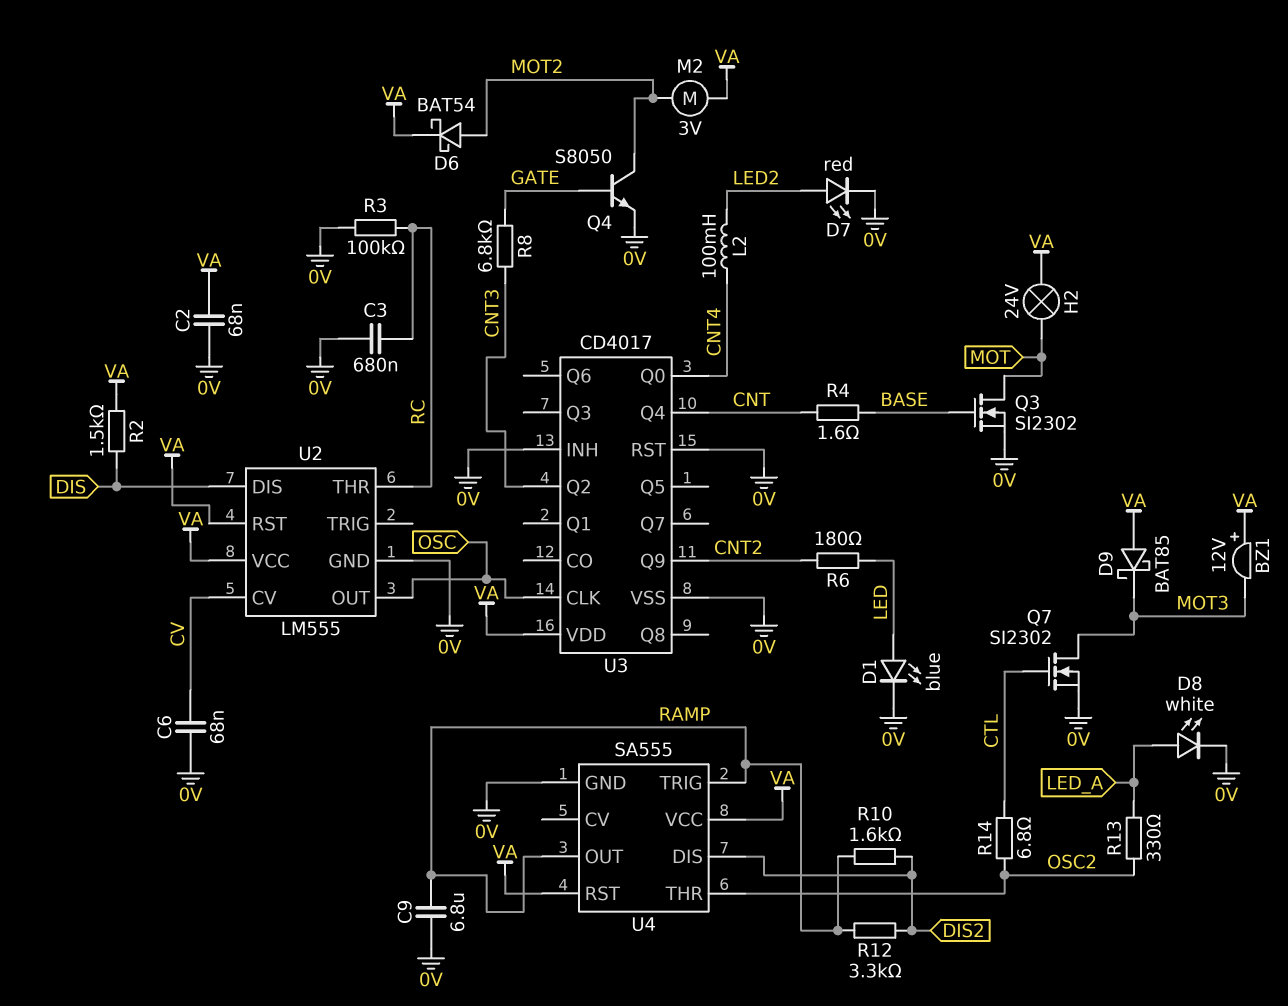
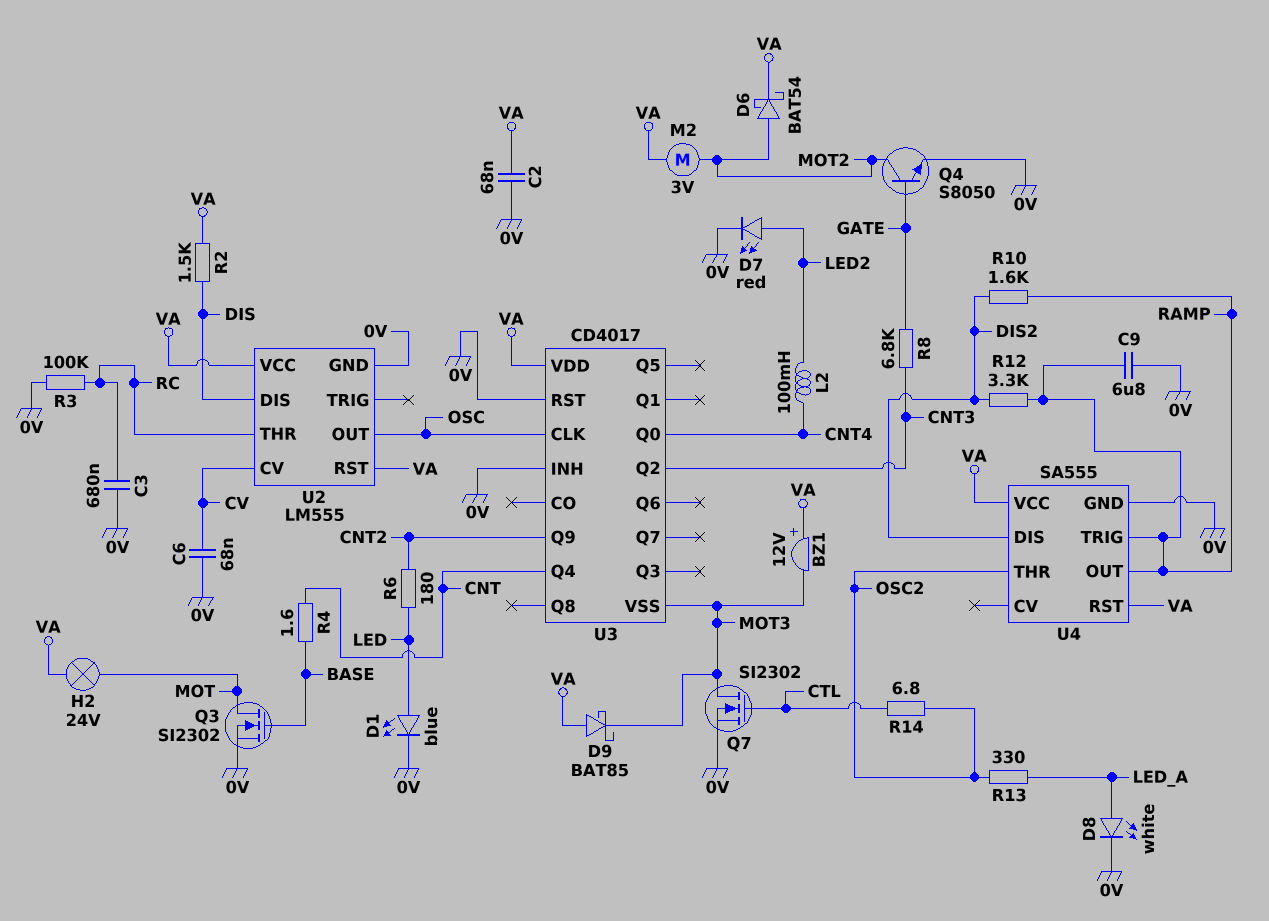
U3 pin VSS: 0V -> MOT3

